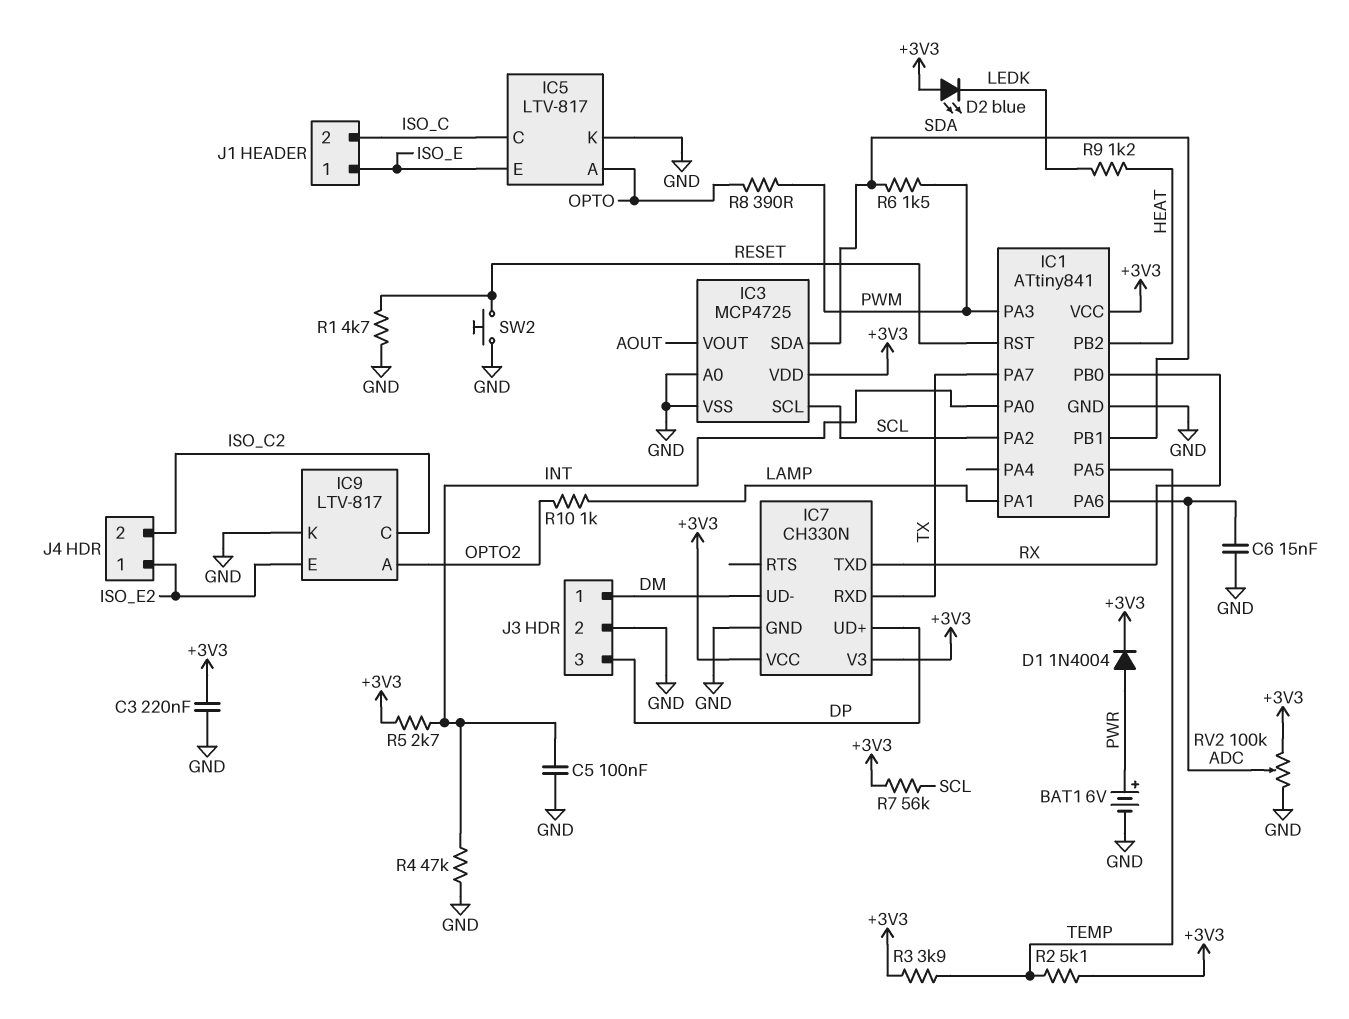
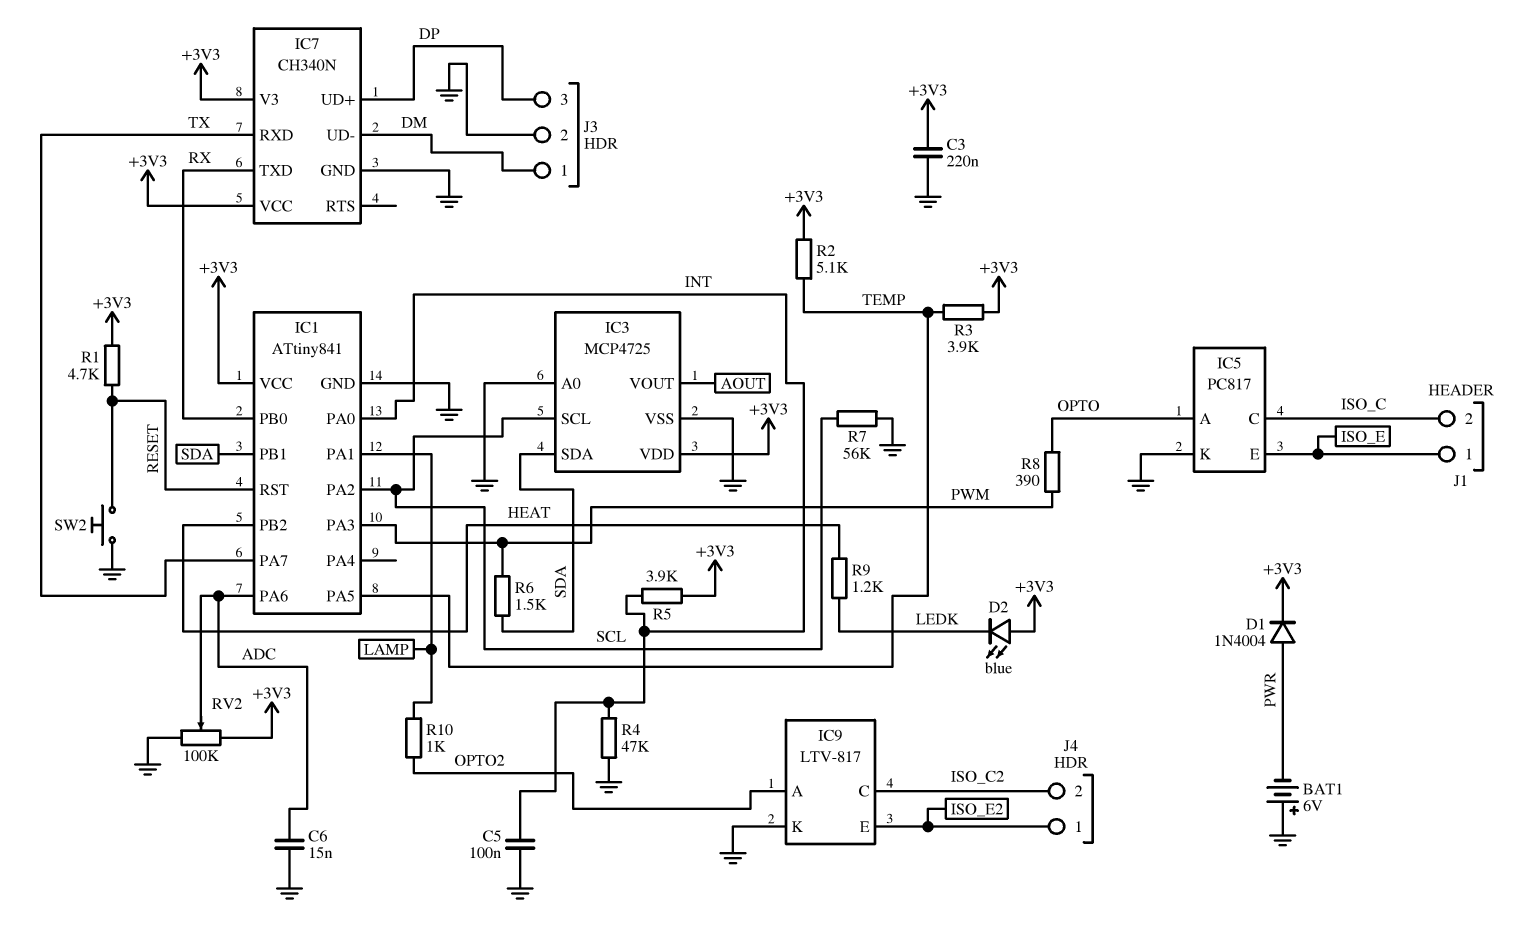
BAT1: 6V (plus PWR, minus GND) -> 6V (plus GND, minus PWR)
IC5: LTV-817 -> PC817
IC7: CH330N -> CH340N
R1: 4.7k (GND, RESET) -> 4.7k (+3V3, RESET)
R5: 2.7k (+3V3, INT) -> 3.9k (+3V3, INT)
R7: 56k (+3V3, SCL) -> 56k (GND, SCL)

